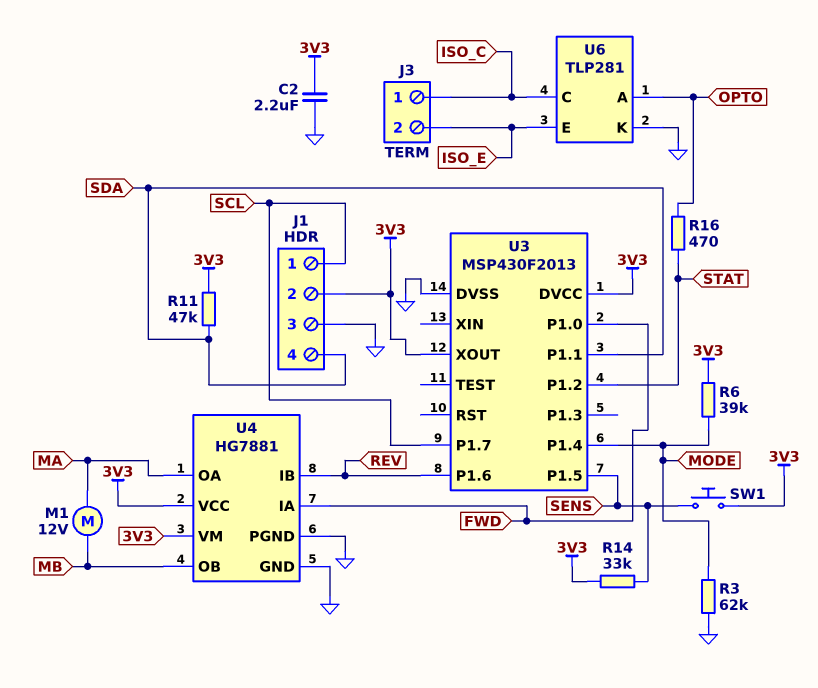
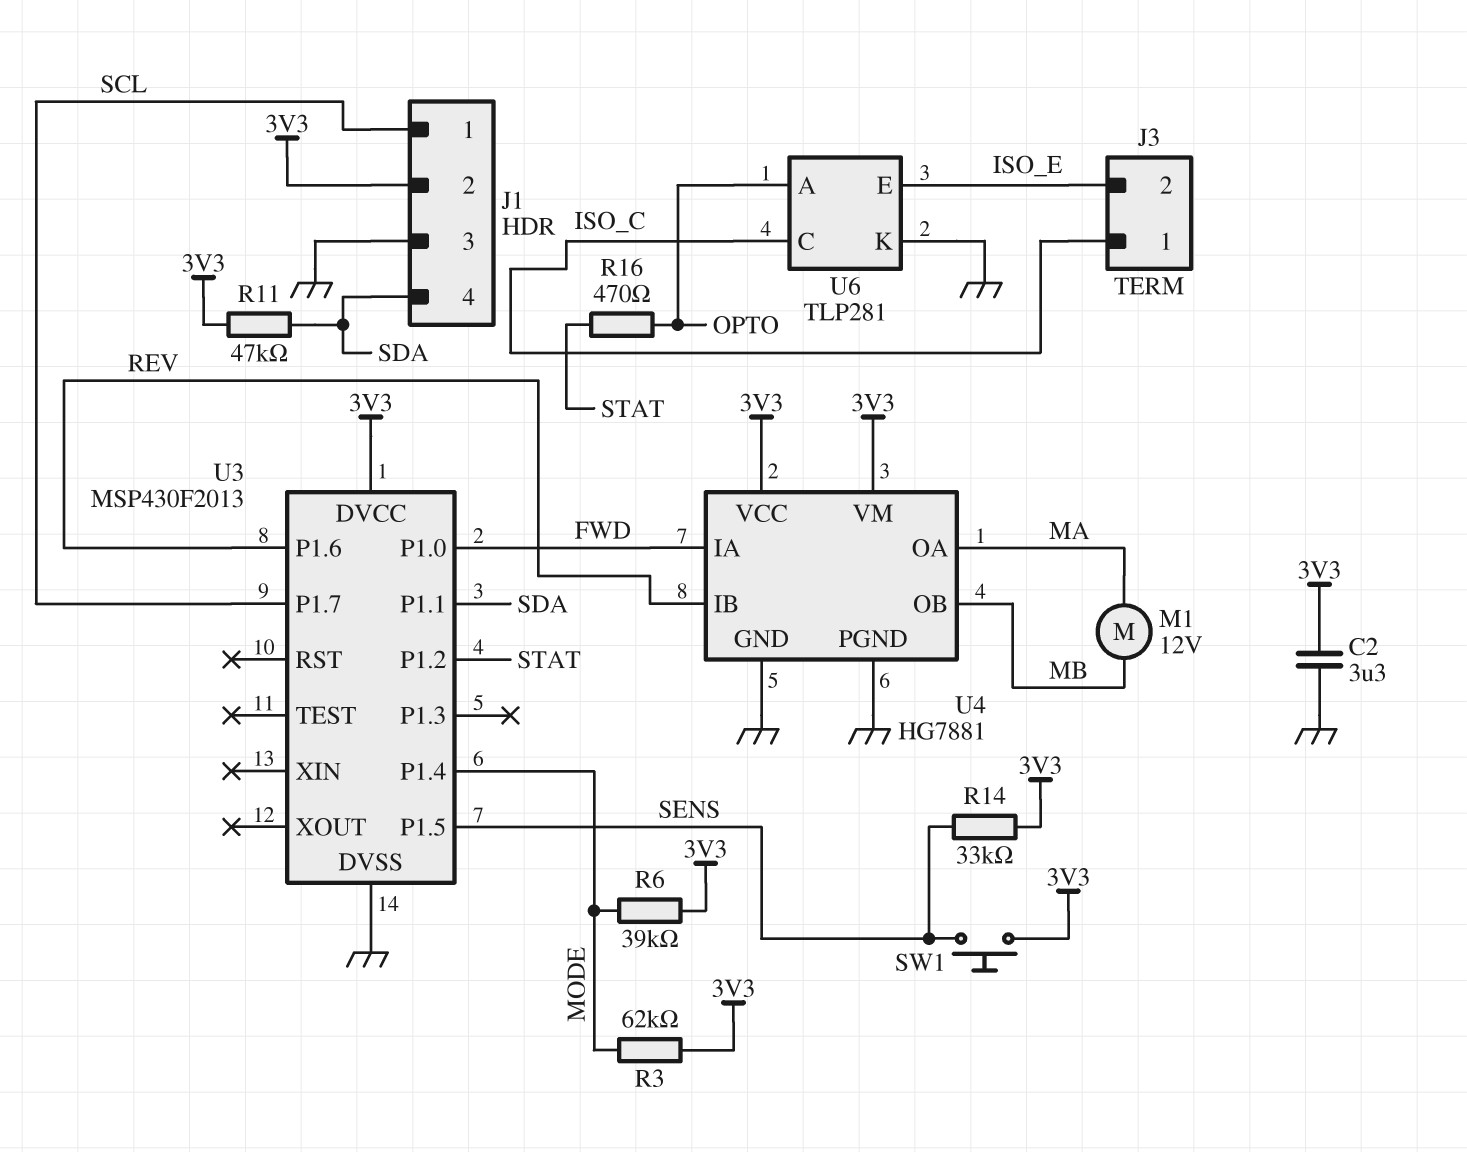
C2: 2.2uF (3V3, GND) -> 3.3uF (3V3, GND)
R3: 62k (GND, MODE) -> 62k (3V3, MODE)
U3 pin XOUT: 3V3 -> none

